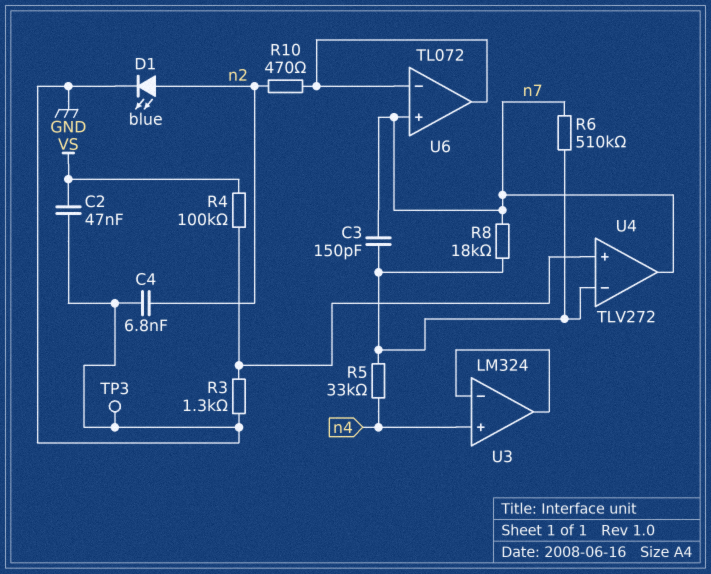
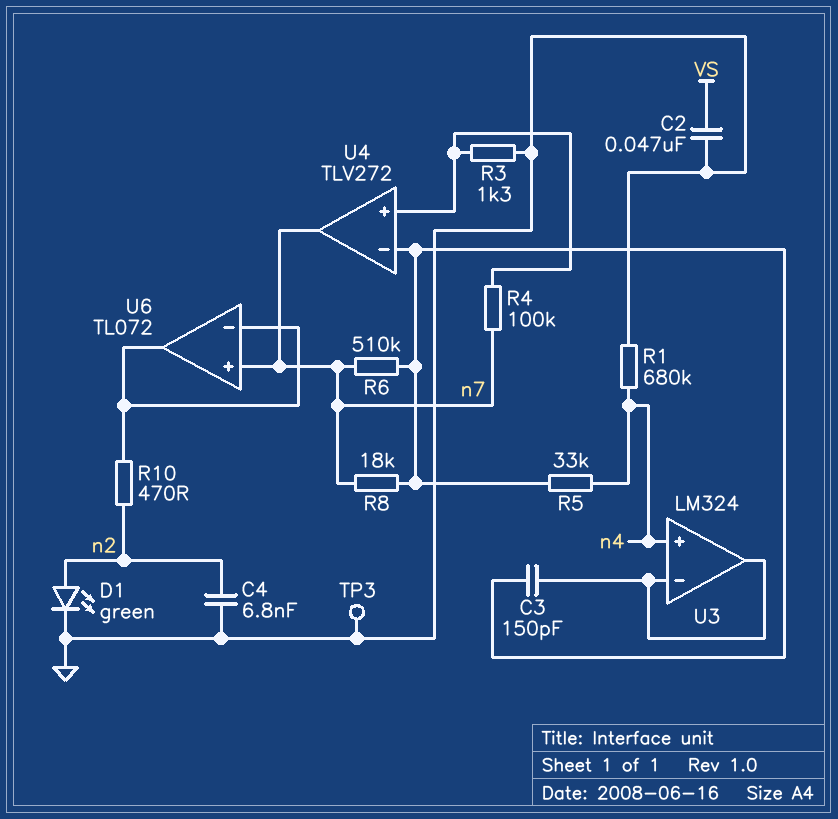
C3: 150pF (U4/in-, n7) -> 150pF (U3/in-, U4/in-)
D1: LED blue (A n2, K GND) -> LED green (A n2, K GND)
R1: none -> 680k (GND, n4)
R4: 100k (U4/in+, VS) -> 100k (U4/in+, n7)

